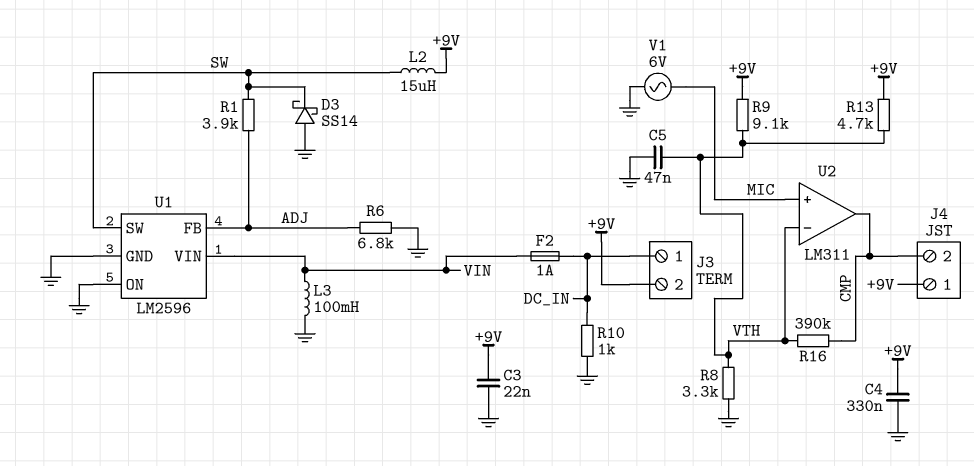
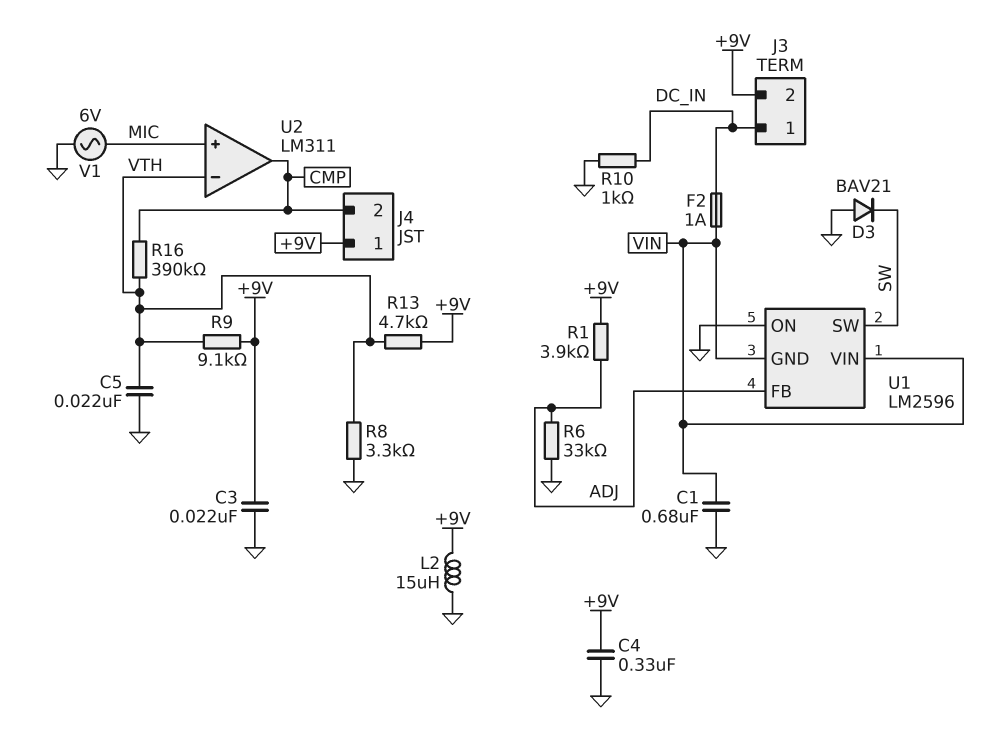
C1: none -> 680nF (GND, VIN)
C5: 47nF (GND, VTH) -> 22nF (GND, VTH)
D3: schottky SS14 (A GND, K SW) -> diode BAV21 (A GND, K SW)
L2: 15uH (+9V, SW) -> 15uH (+9V, GND)
L3: 100mH (GND, VIN) -> none
R1: 3.9k (ADJ, SW) -> 3.9k (+9V, ADJ)
R6: 6.8k (ADJ, GND) -> 33k (ADJ, GND)
U1 pin GND: GND -> VIN

